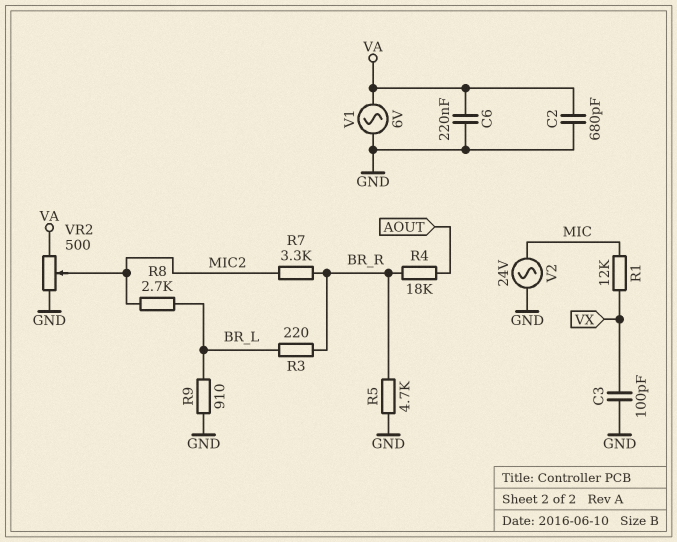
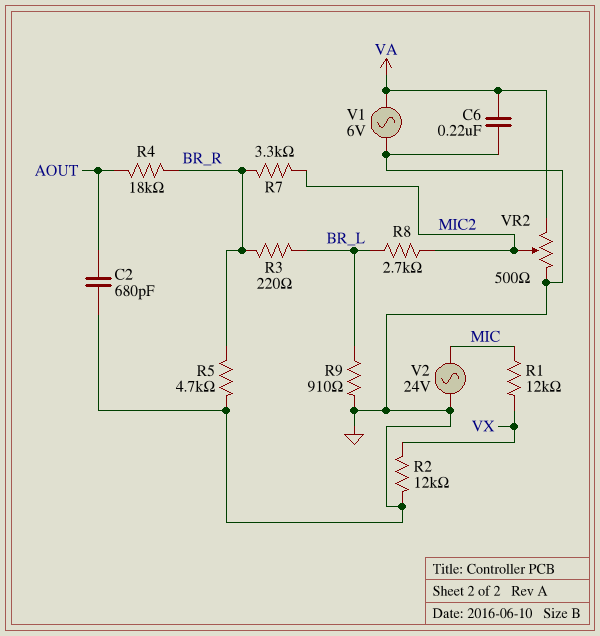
C2: 680pF (GND, VA) -> 680pF (AOUT, GND)
C3: 100pF (GND, VX) -> none
R2: none -> 12k (GND, VX)

